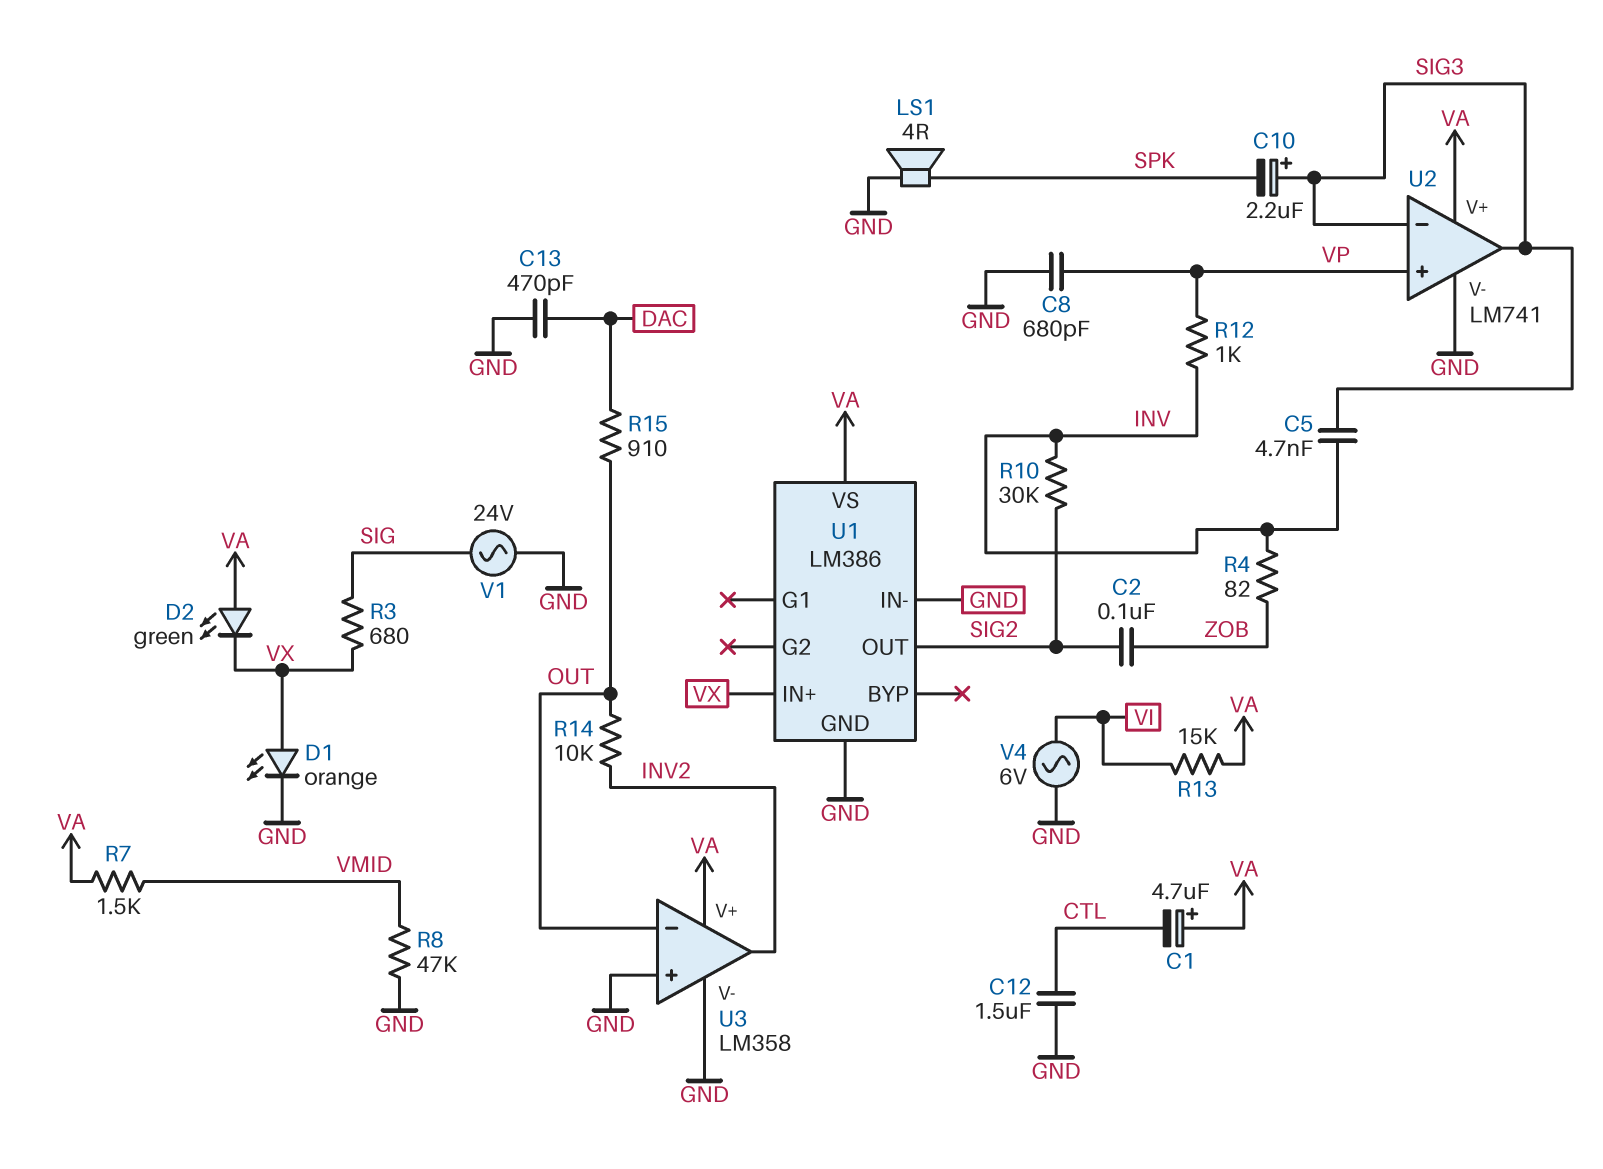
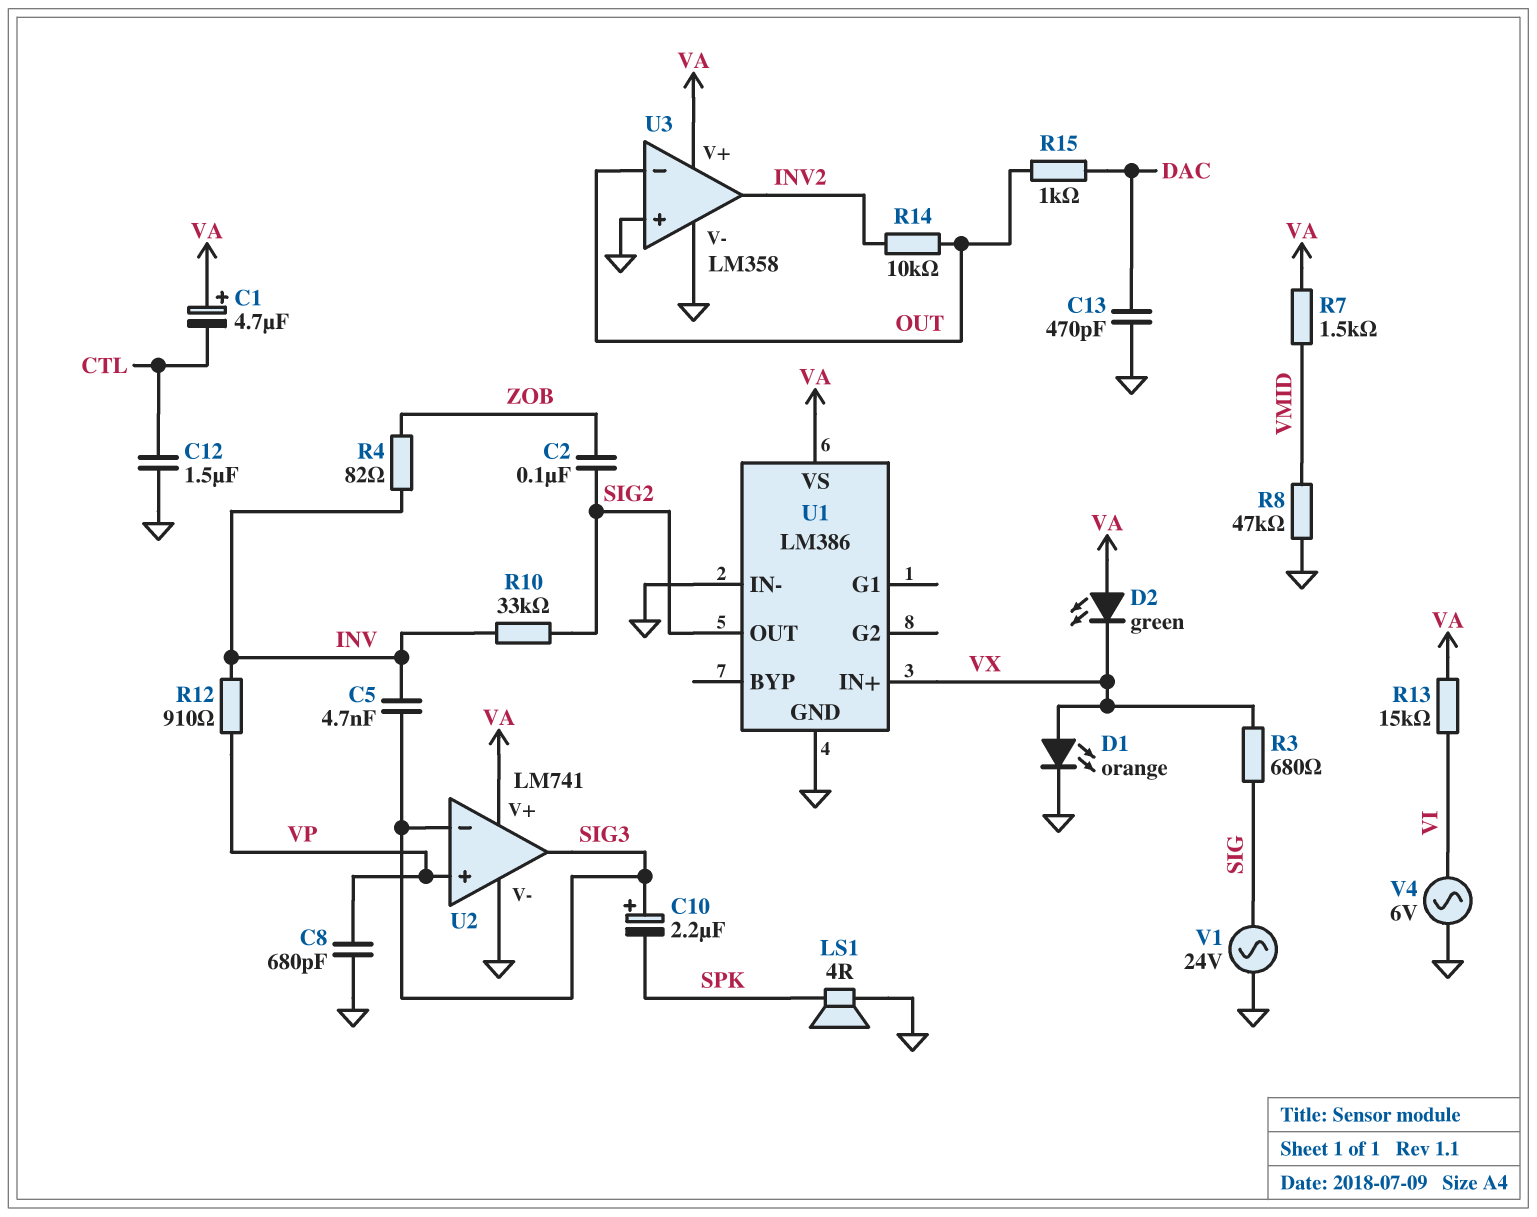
R10: 30k (INV, SIG2) -> 33k (INV, SIG2)
R12: 1k (INV, VP) -> 910 (INV, VP)
R15: 910 (DAC, OUT) -> 1k (DAC, OUT)

